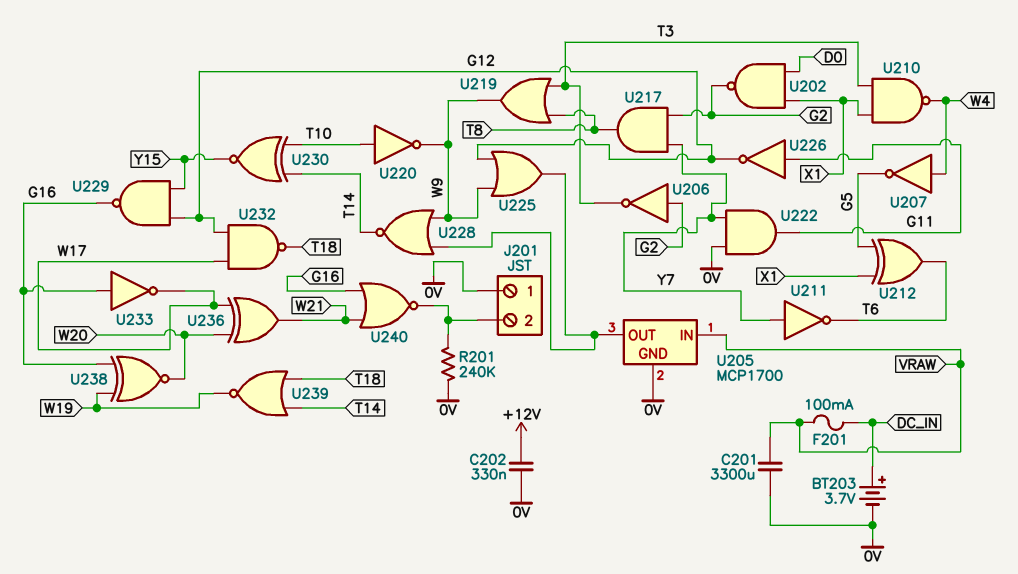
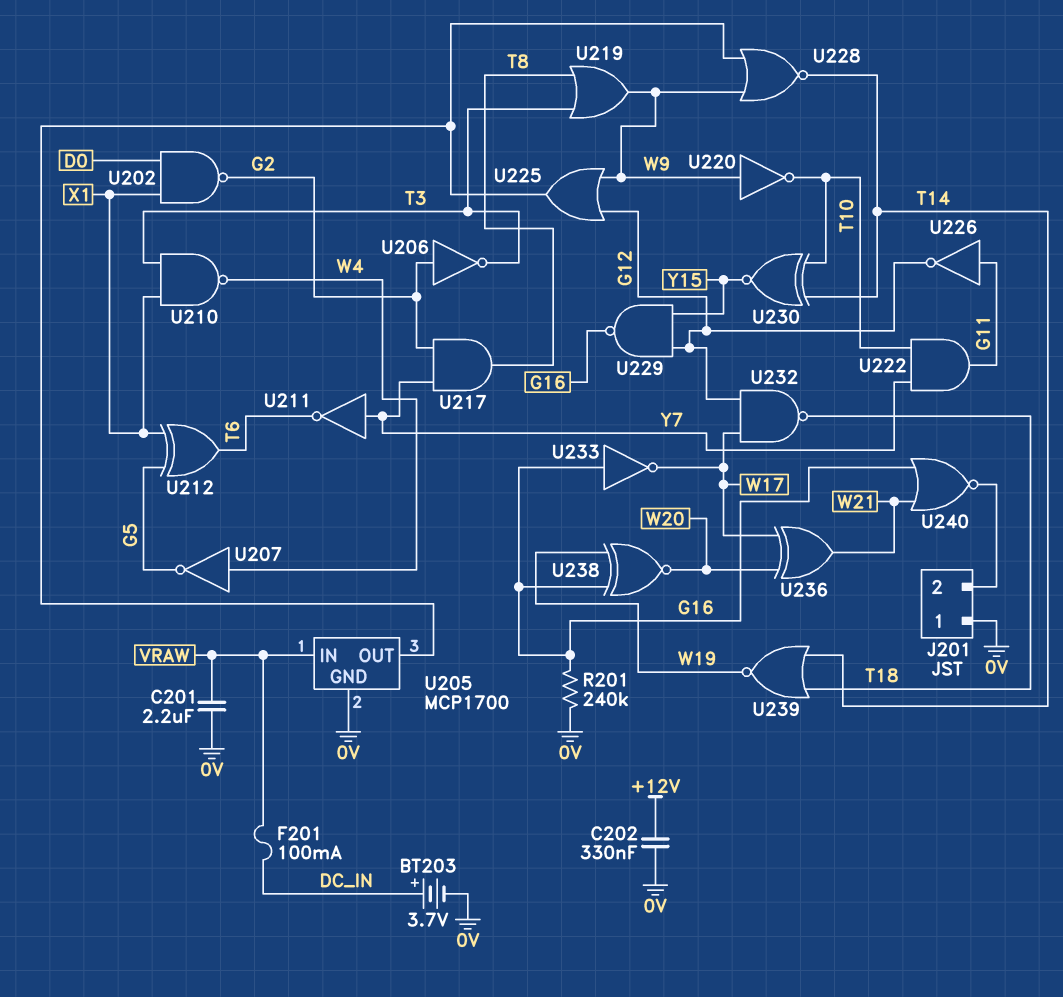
C201: 3300uF (0V, VRAW) -> 2.2uF (0V, VRAW)
R201: 240k (0V, J201/2) -> 240k (0V, G16)
U220: NOT (in T10, out W9) -> NOT (in W9, out T10)
U222: AND (in 0V, in Y7, out G11) -> AND (in T10, in Y7, out G11)

